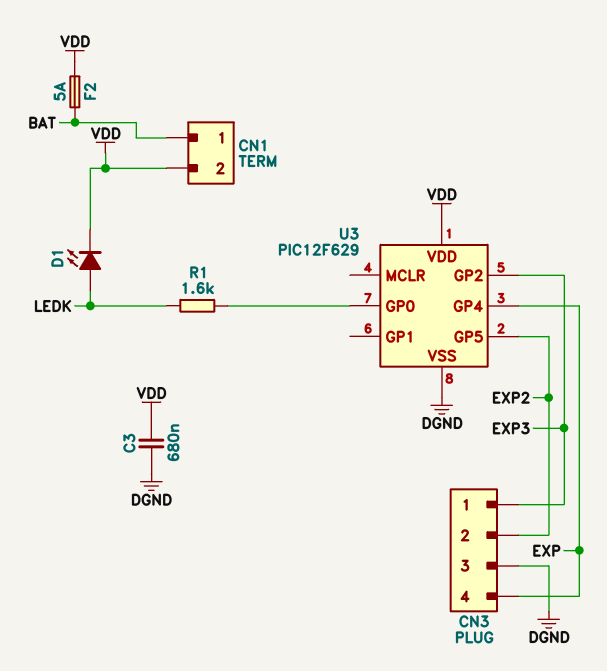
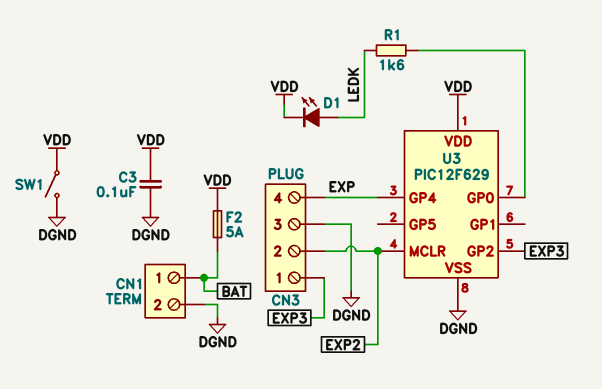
C3: 680nF (DGND, VDD) -> 100nF (DGND, VDD)
CN1 pin 2: VDD -> DGND
SW1: none -> switch (DGND, VDD)
U3 pin GP5: EXP2 -> none
U3 pin MCLR: none -> EXP2

